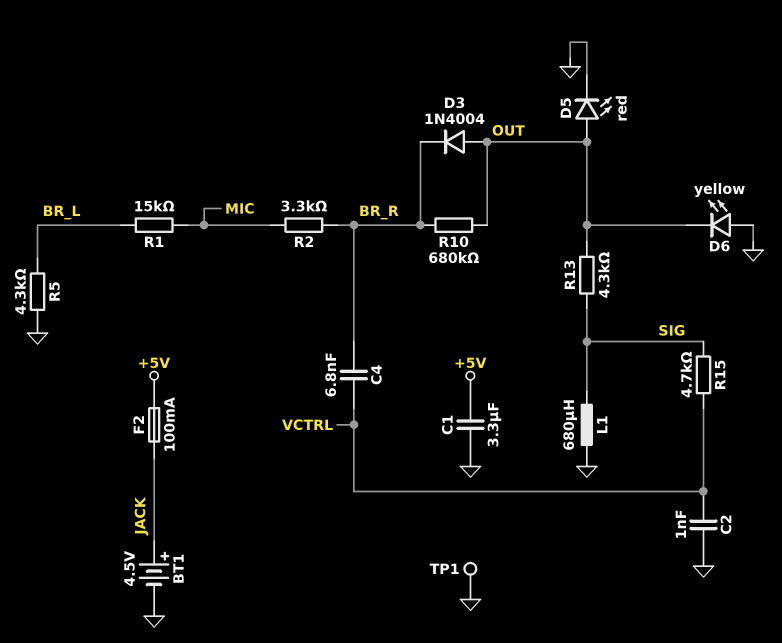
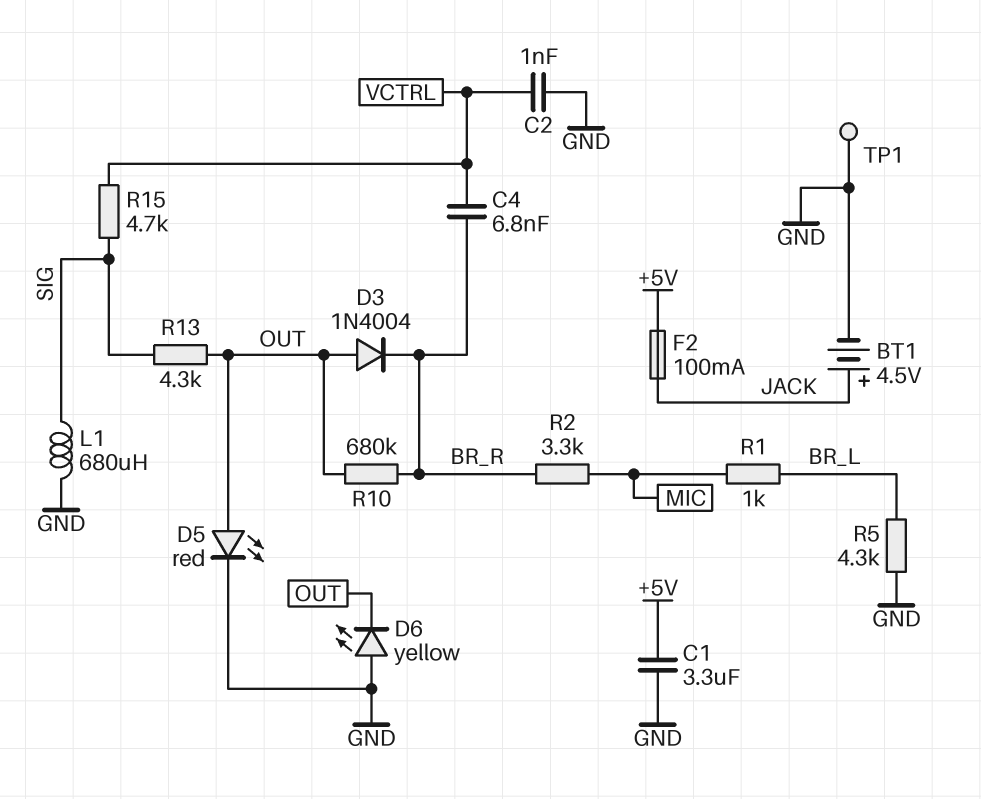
R1: 15k (BR_L, MIC) -> 1k (BR_L, MIC)

